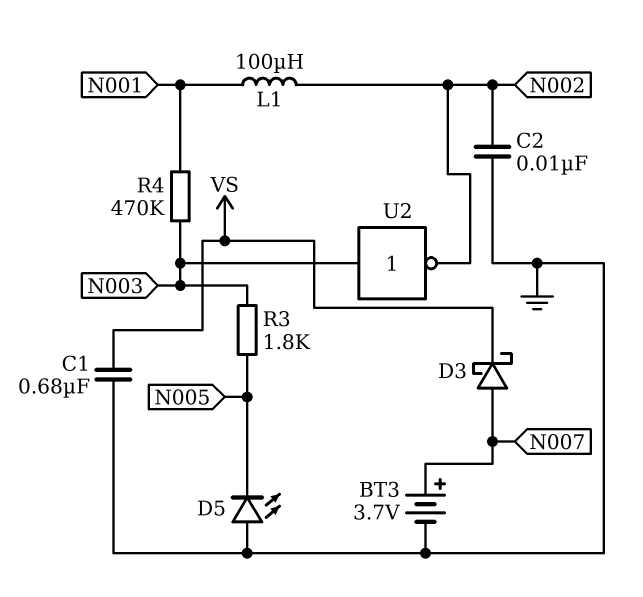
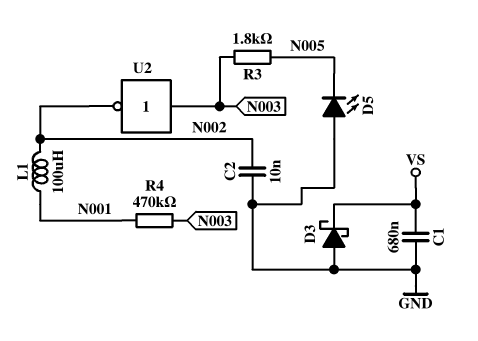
BT3: 3.7V (plus N007, minus GND) -> none
D3: schottky (A N007, K VS) -> schottky (A GND, K VS)

